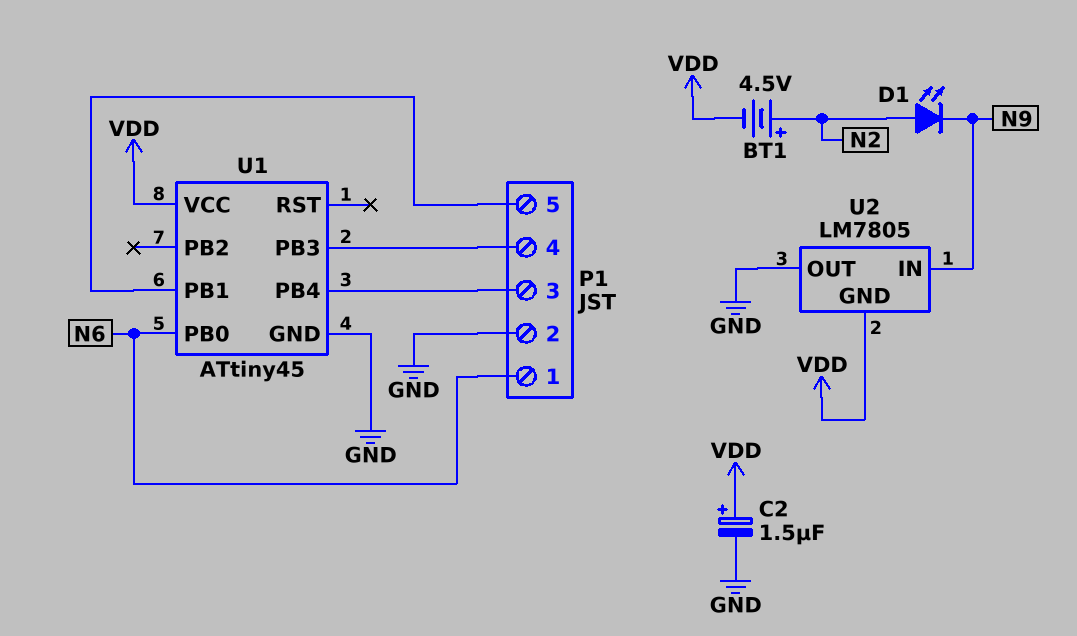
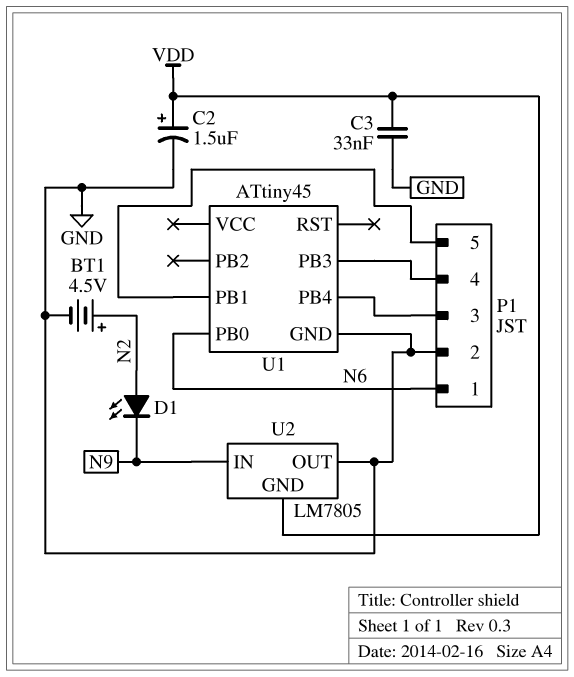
BT1: 4.5V (plus N2, minus VDD) -> 4.5V (plus N2, minus GND)
C3: none -> 33nF (GND, VDD)
U1 pin VCC: VDD -> none

